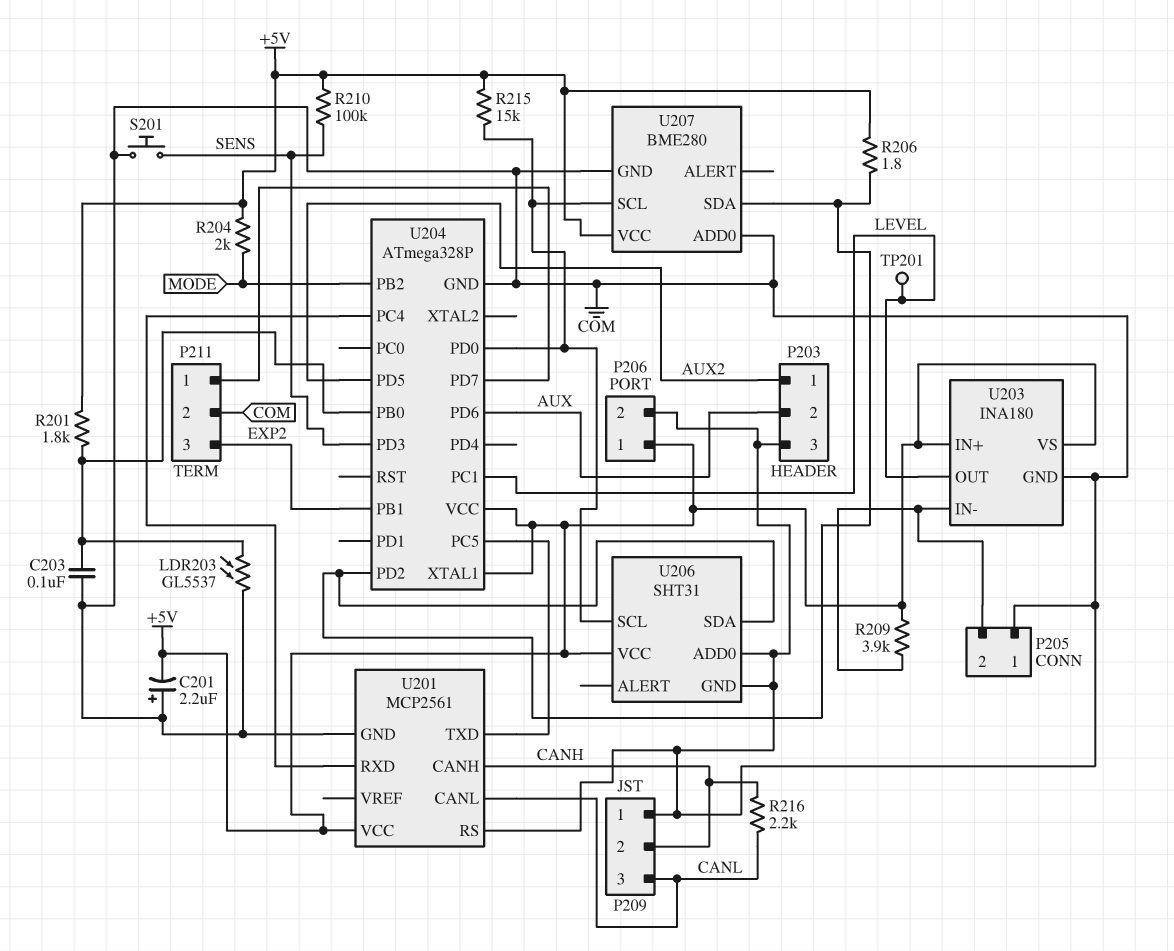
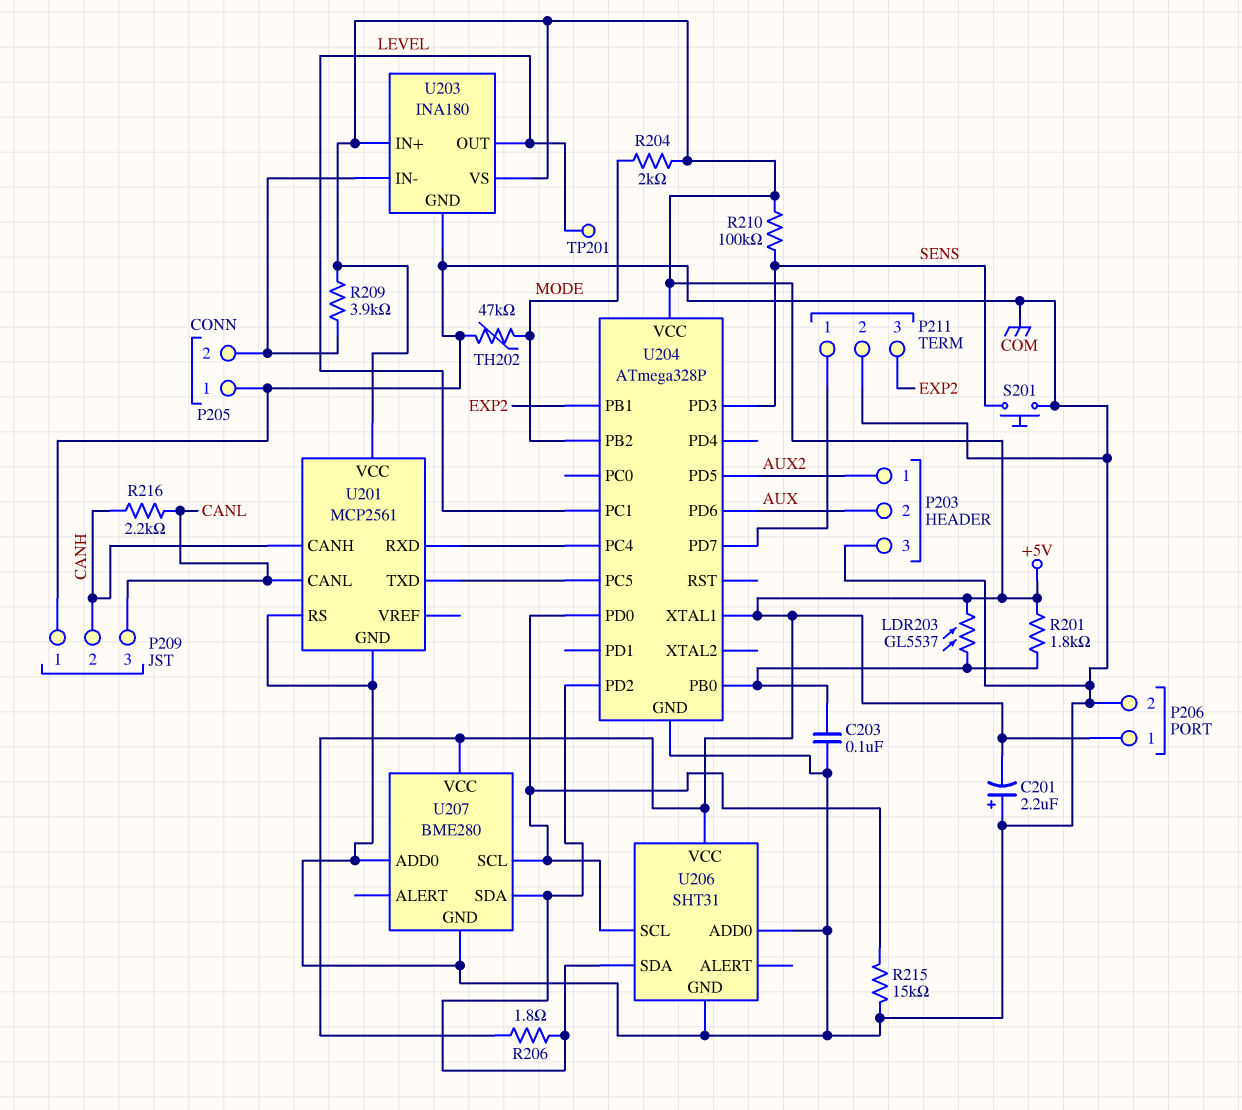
LDR203: GL5537 (COM, U204/PB0) -> GL5537 (+5V, U204/PB0)
R215: 15k (+5V, U204/PD0) -> 15k (COM, U204/PD0)
TH202: none -> 47k (COM, MODE)

